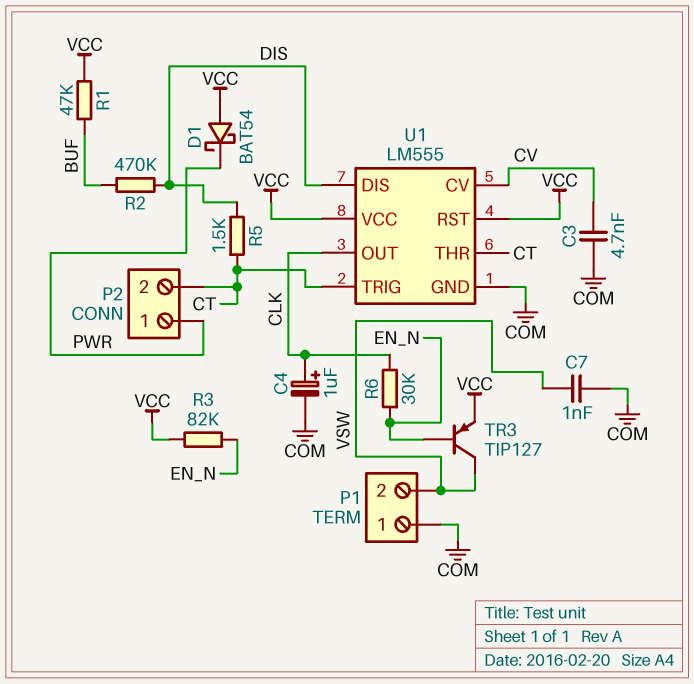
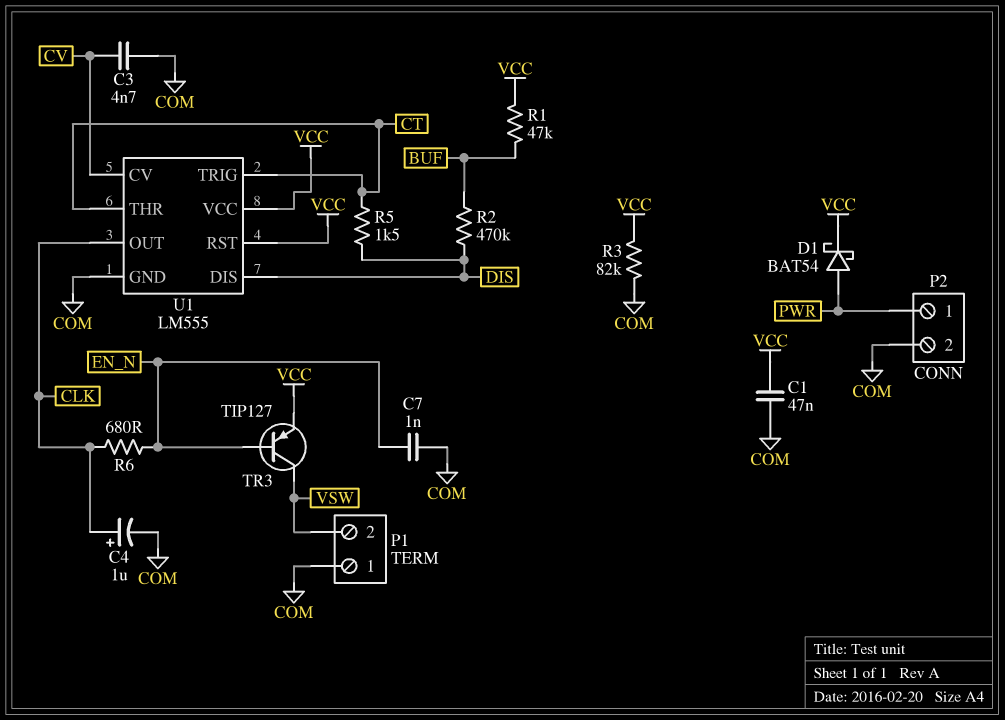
C1: none -> 47nF (COM, VCC)
C7: 1nF (COM, VSW) -> 1nF (COM, EN_N)
D1: schottky BAT54 (A VCC, K PWR) -> schottky BAT54 (A PWR, K VCC)
P2 pin 2: CT -> COM
R3: 82k (EN_N, VCC) -> 82k (COM, VCC)
R6: 30k (CLK, EN_N) -> 680 (CLK, EN_N)

